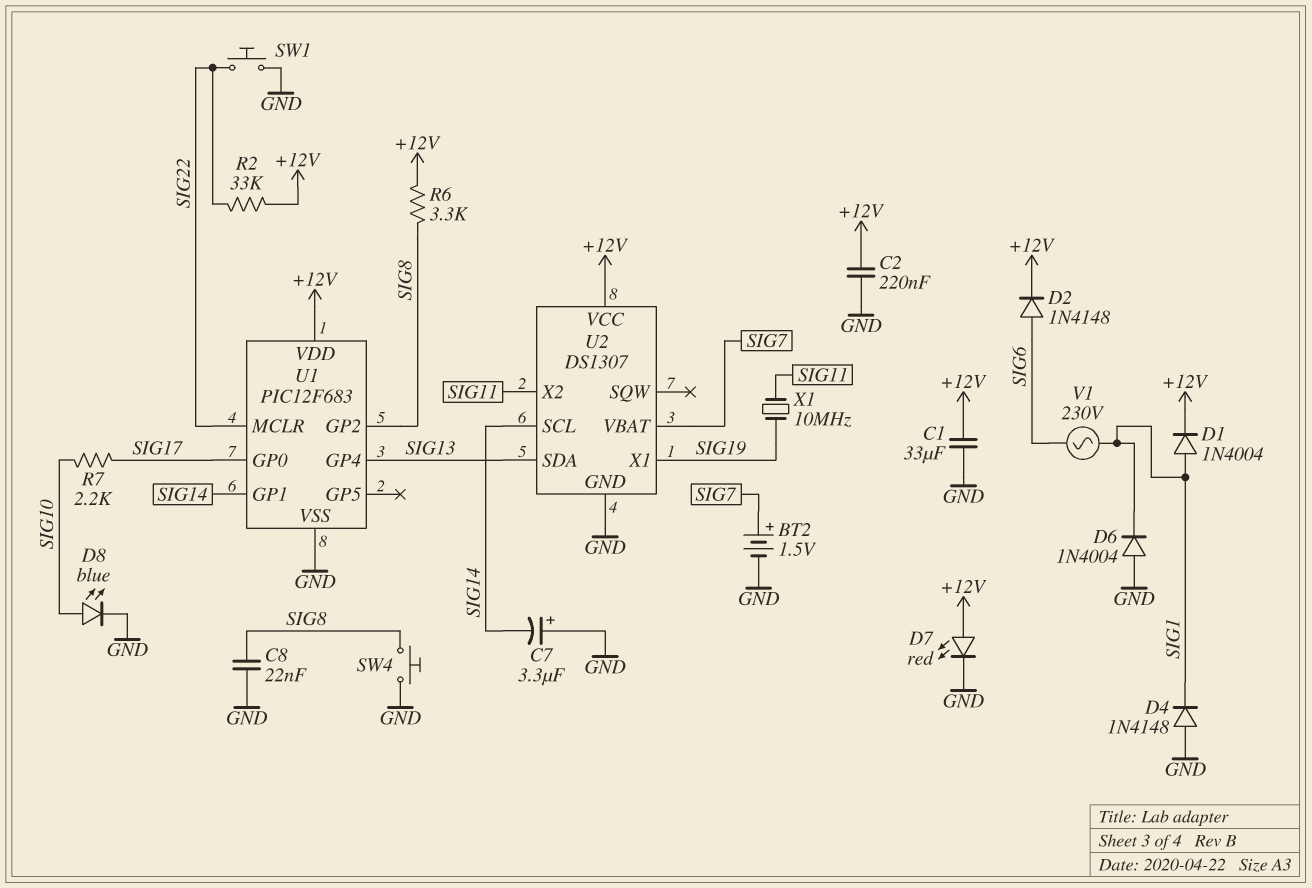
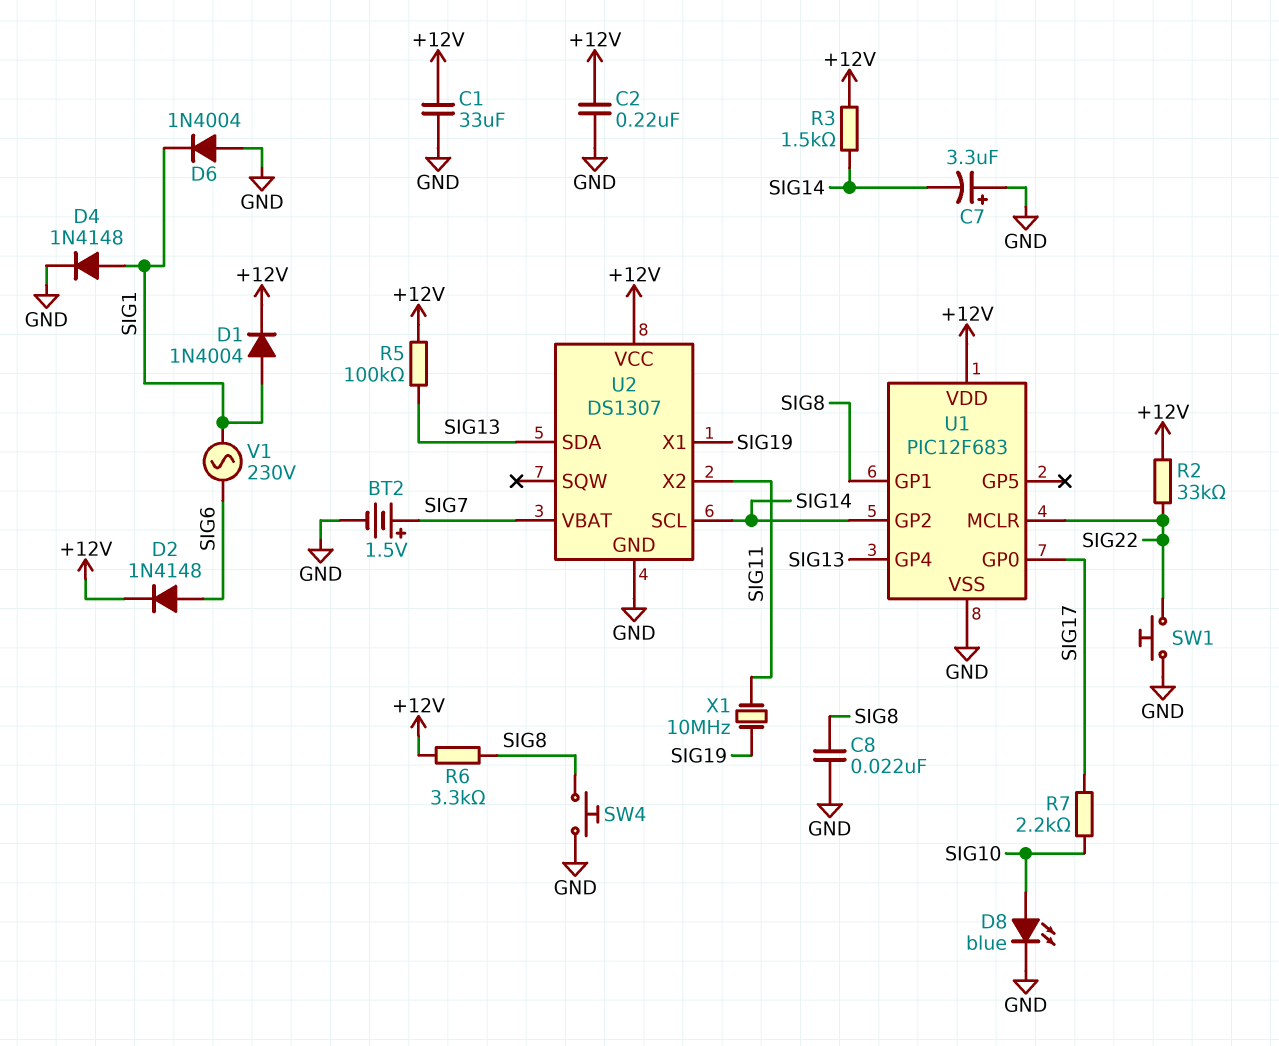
D4: diode 1N4148 (A GND, K SIG1) -> diode 1N4148 (A SIG1, K GND)
D7: LED red (A +12V, K GND) -> none
R3: none -> 1.5k (+12V, SIG14)
R5: none -> 100k (+12V, SIG13)
U1 pin GP1: SIG14 -> SIG8
U1 pin GP2: SIG8 -> SIG14

